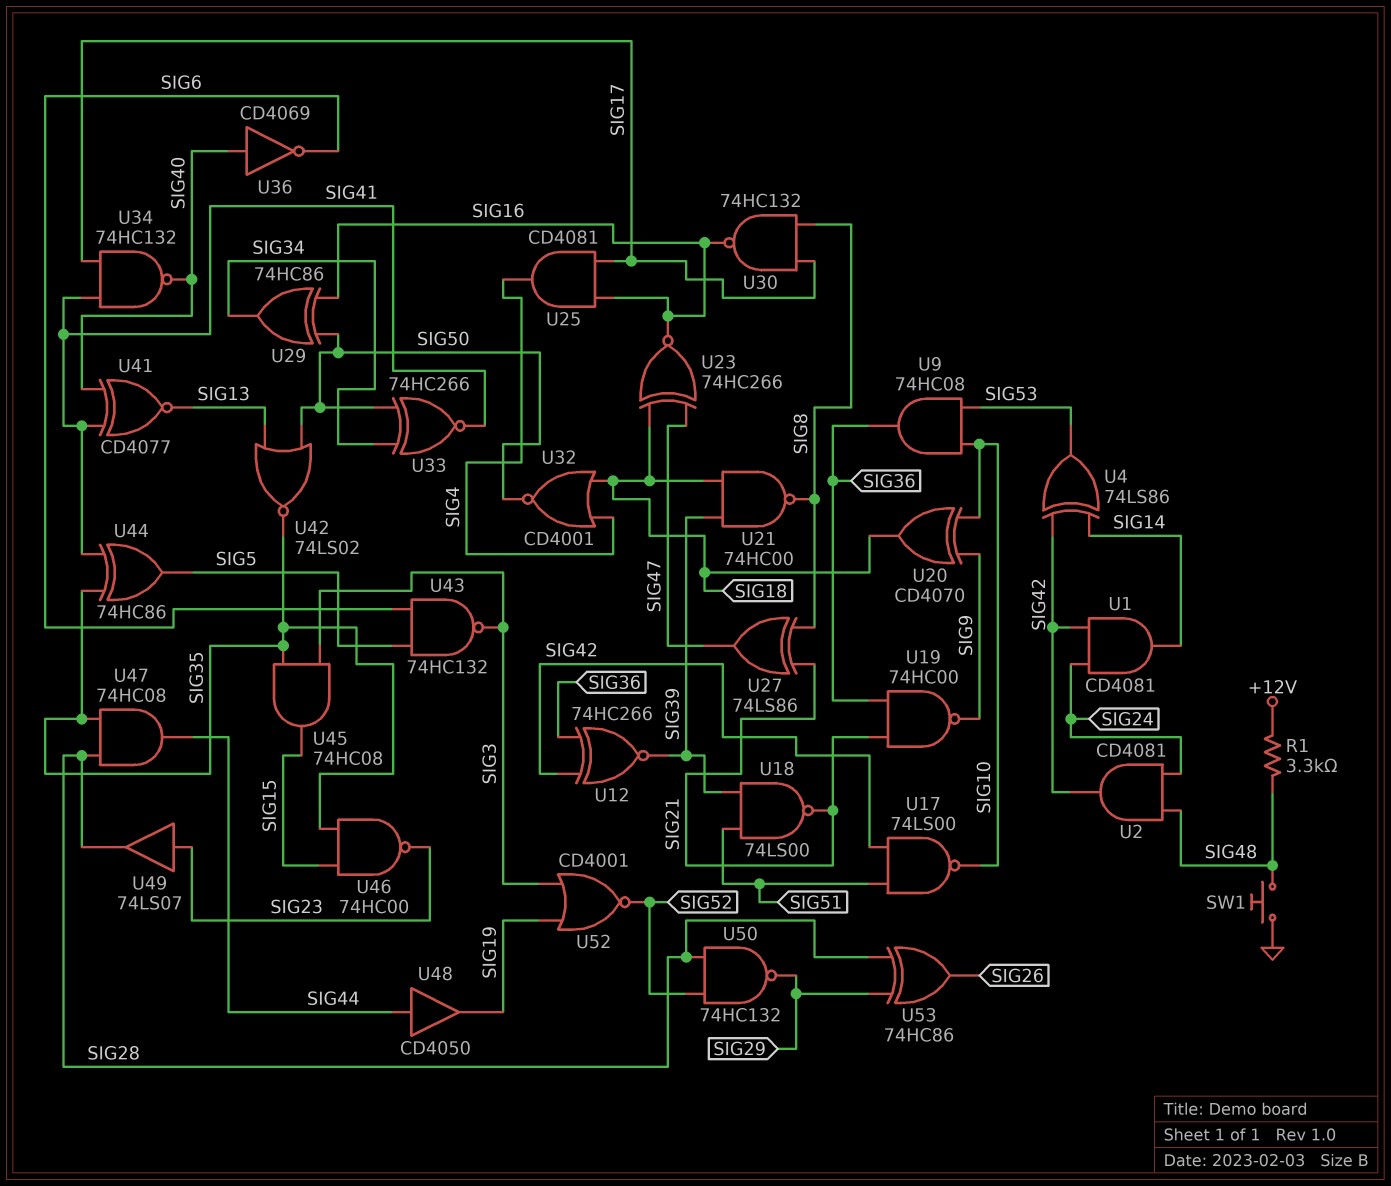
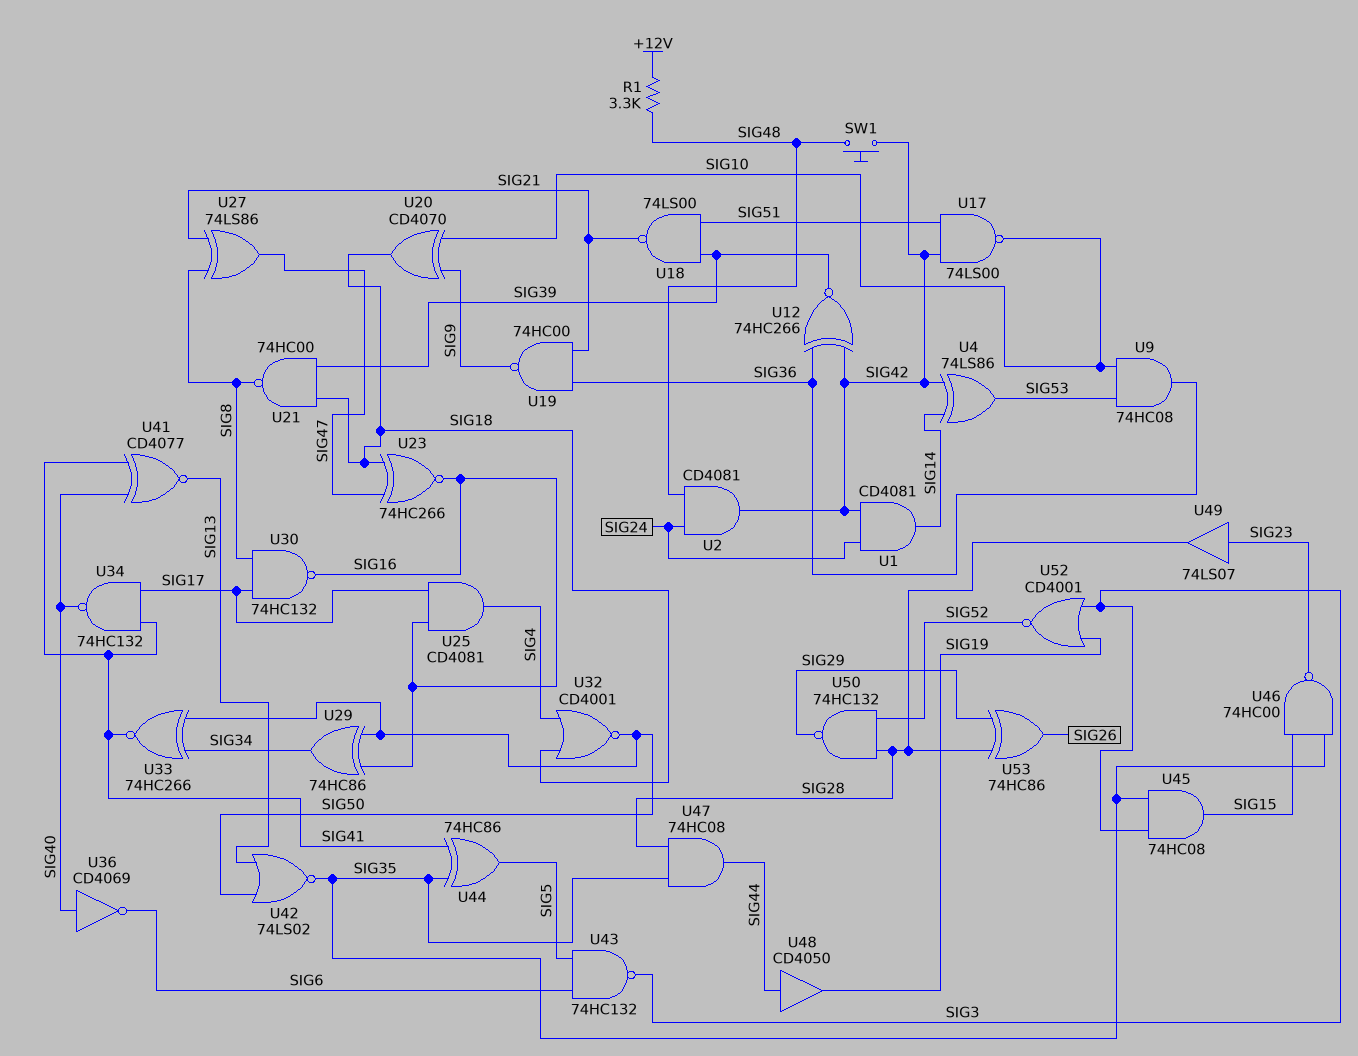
SW1: button (GND, SIG48) -> button (SIG42, SIG48)

